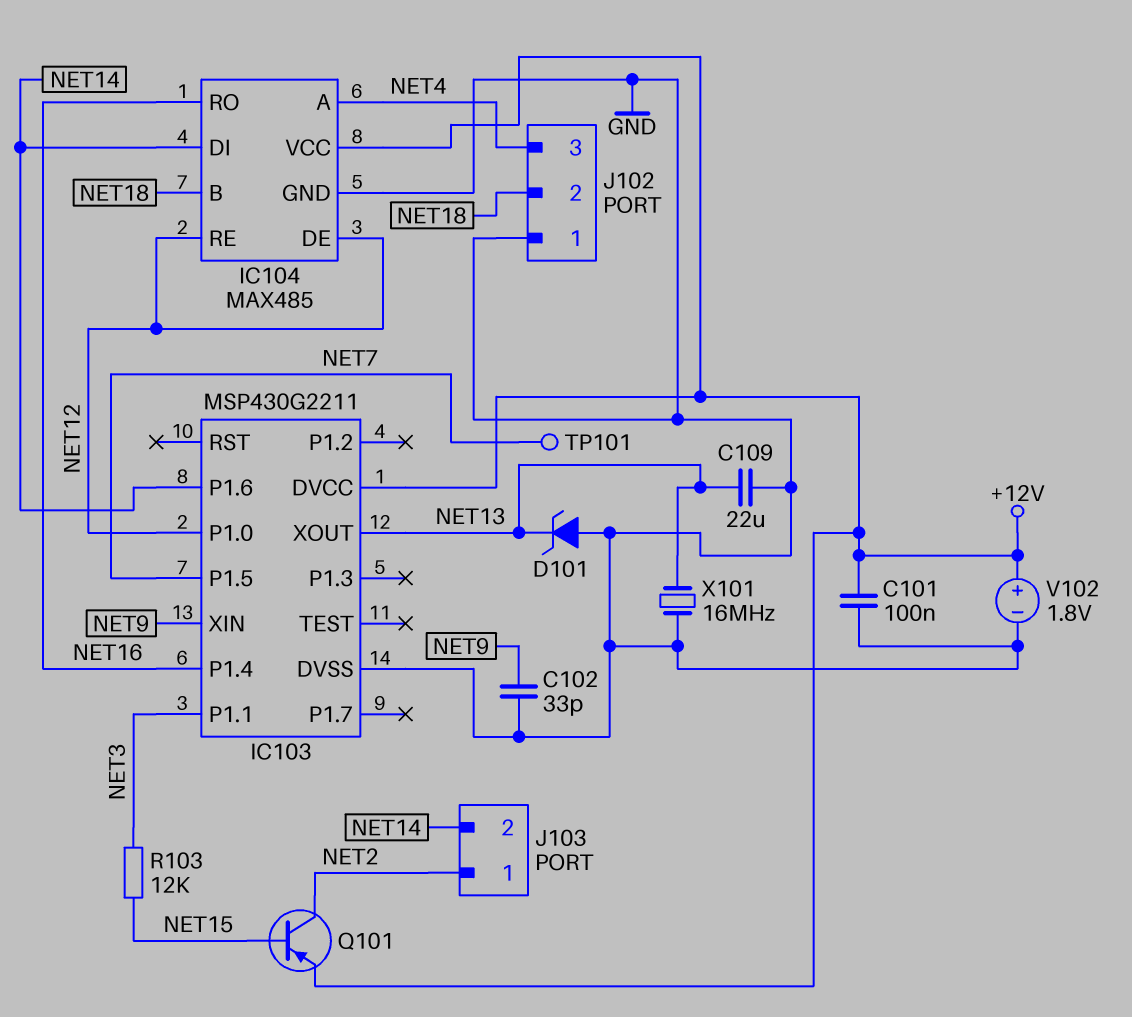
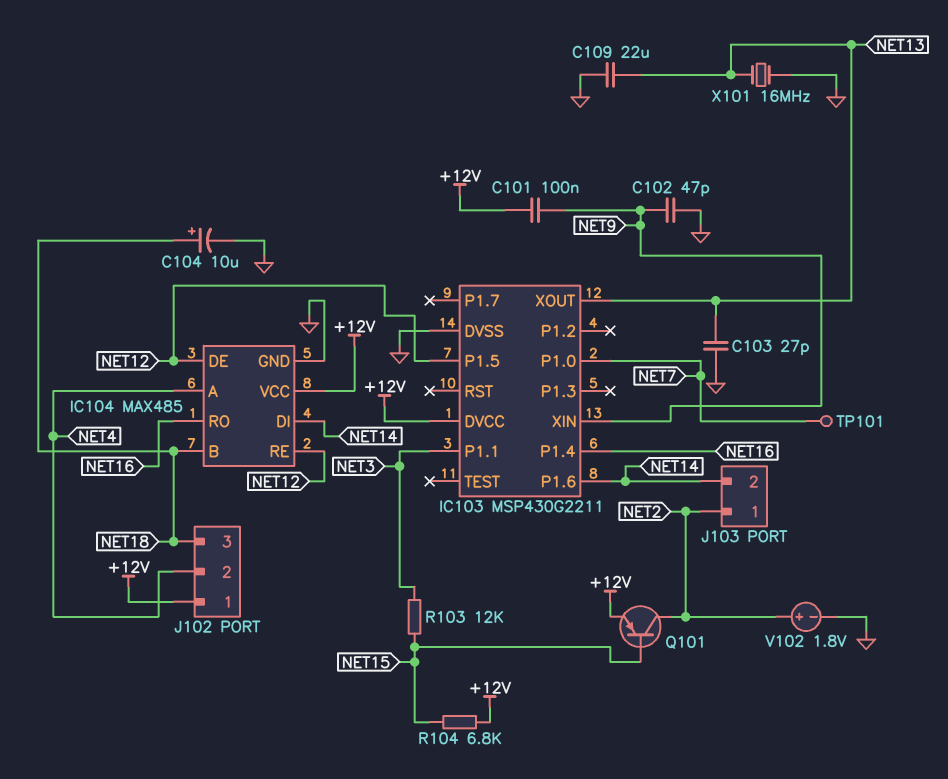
C101: 100nF (+12V, GND) -> 100nF (+12V, NET9)
C102: 33pF (GND, NET9) -> 47pF (GND, NET9)
C103: none -> 27pF (GND, NET13)
C104: none -> 10uF (plus NET18, minus GND)
D101: zener (A GND, K NET13) -> none
IC103 pin P1.0: NET12 -> NET7
IC103 pin P1.5: NET7 -> NET12
J102 pin 1: GND -> +12V
J102 pin 2: NET18 -> NET4
J102 pin 3: NET4 -> NET18
R104: none -> 6.8k (+12V, NET15)
V102: 1.8V (plus +12V, minus GND) -> 1.8V (plus NET2, minus GND)

